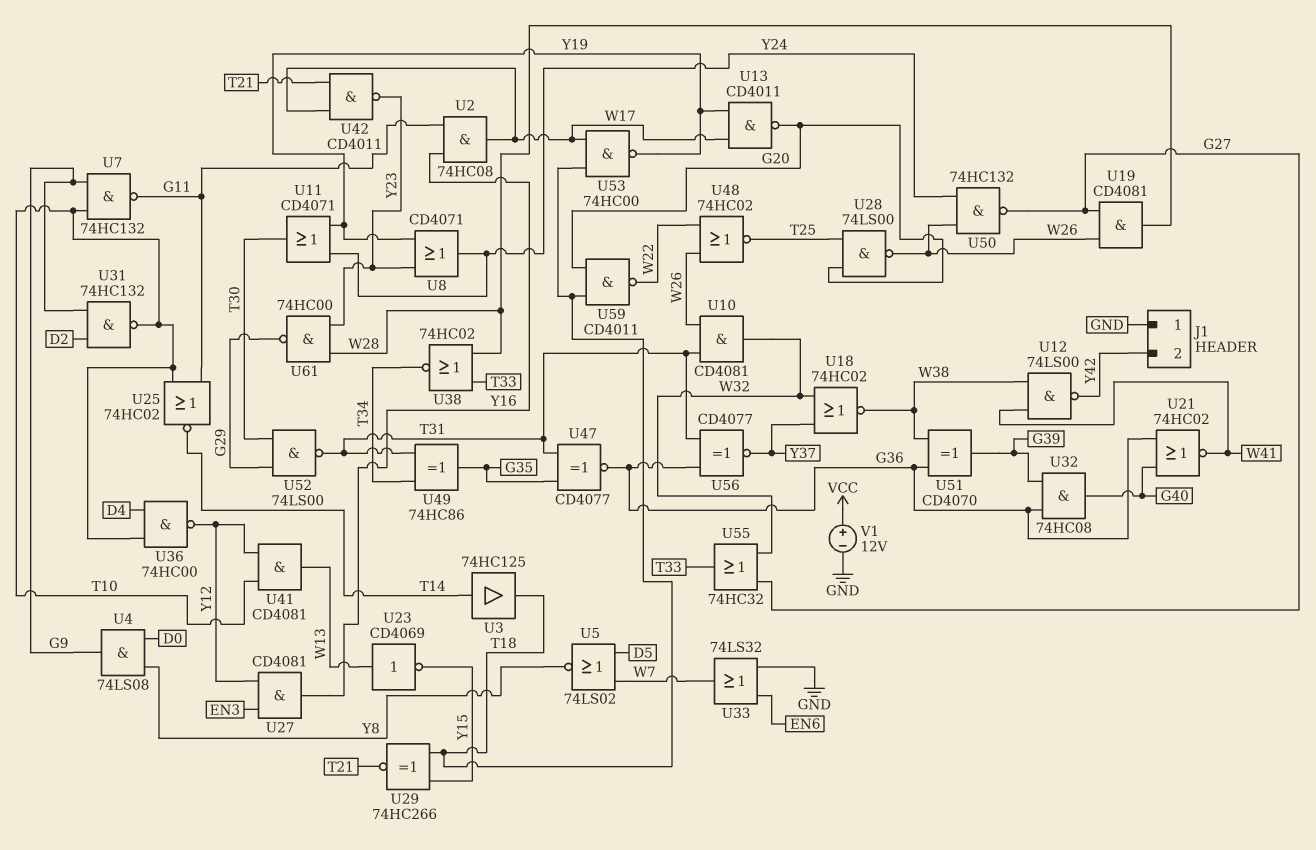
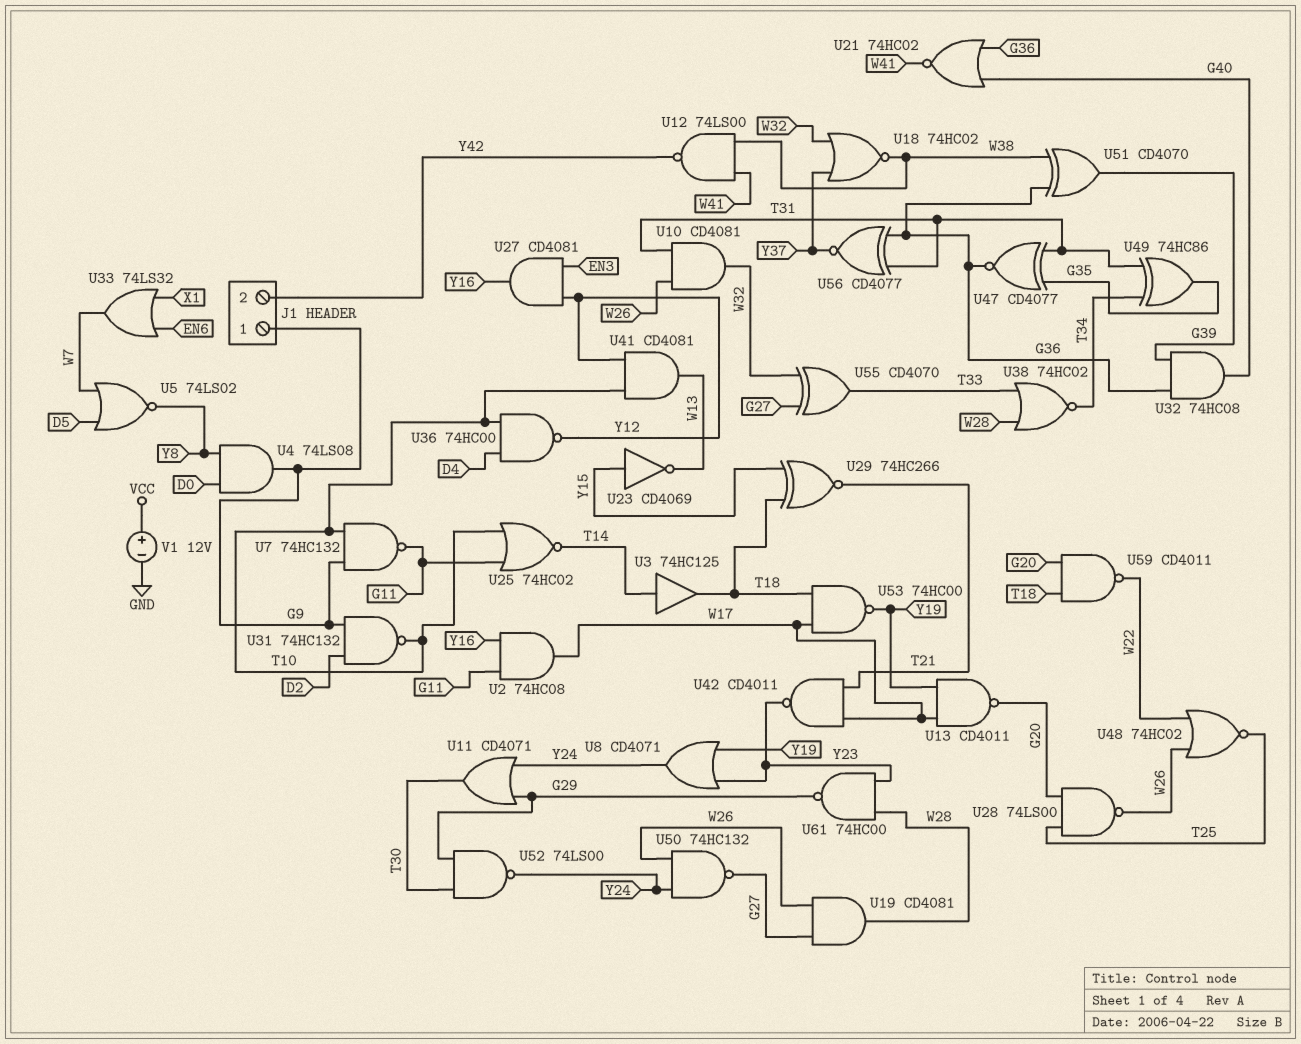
J1 pin 1: GND -> G9
U11: OR CD4071 (in Y19, in Y24, out T30) -> OR CD4071 (in G29, in Y24, out T30)
U23: NOT CD4069 (in W13, out Y15) -> NOT CD4069 (in Y15, out W13)
U33: OR 74LS32 (in EN6, in GND, out W7) -> OR 74LS32 (in EN6, in X1, out W7)
U52: NAND 74LS00 (in G29, in T30, out T31) -> NAND 74LS00 (in G29, in T30, out Y24)
U55: OR 74HC32 (in G27, in W32, out T33) -> XOR CD4070 (in G27, in W32, out T33)

